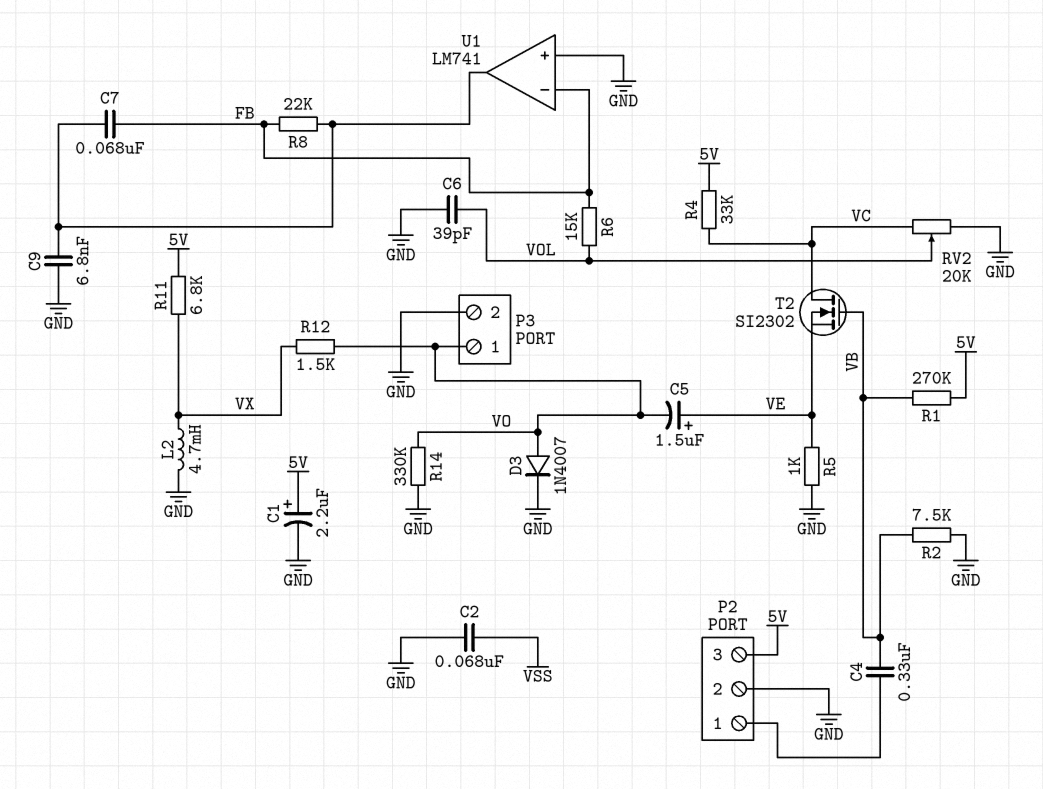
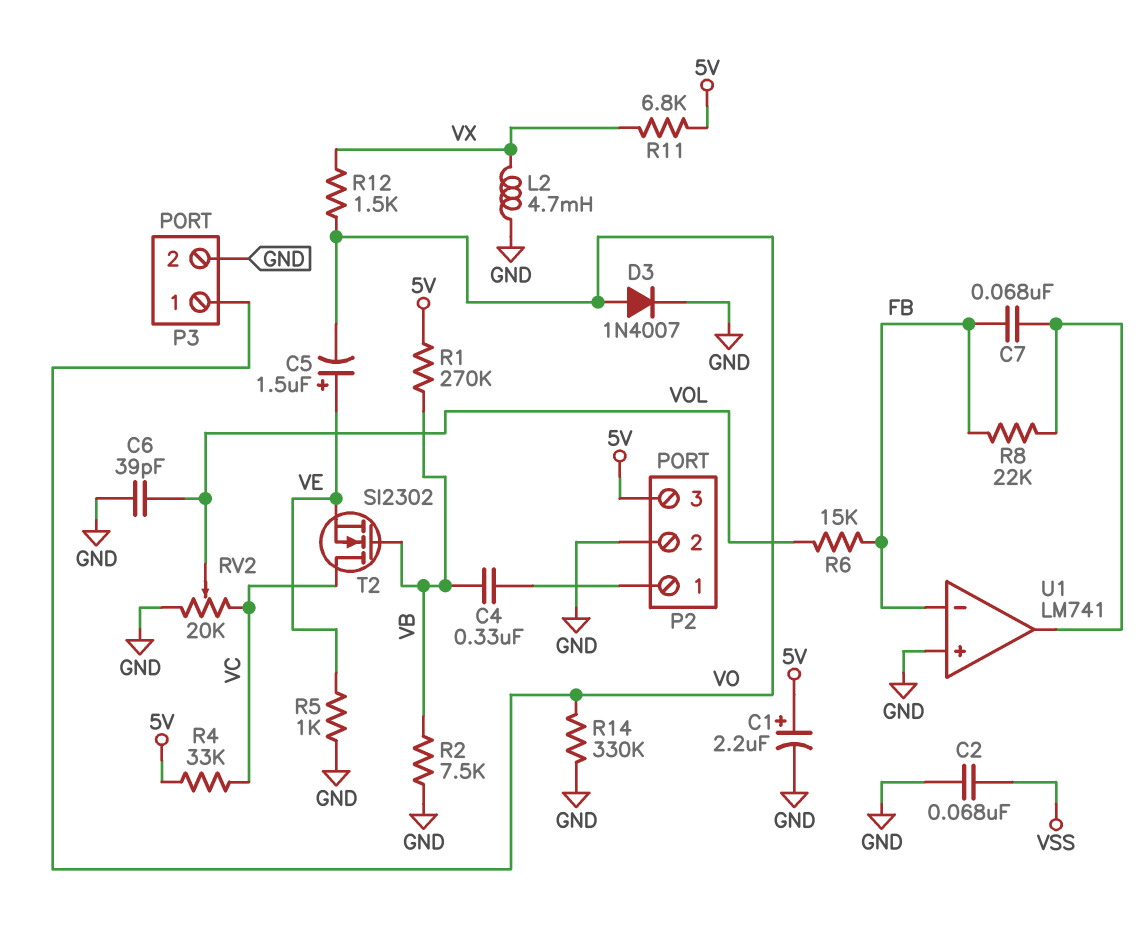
C9: 6.8nF (GND, U1/out) -> none

